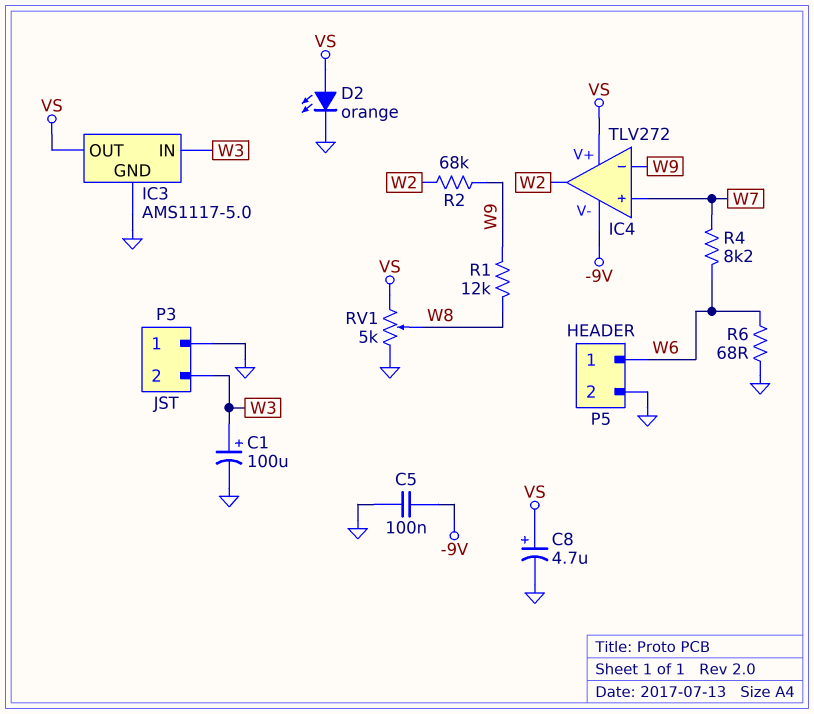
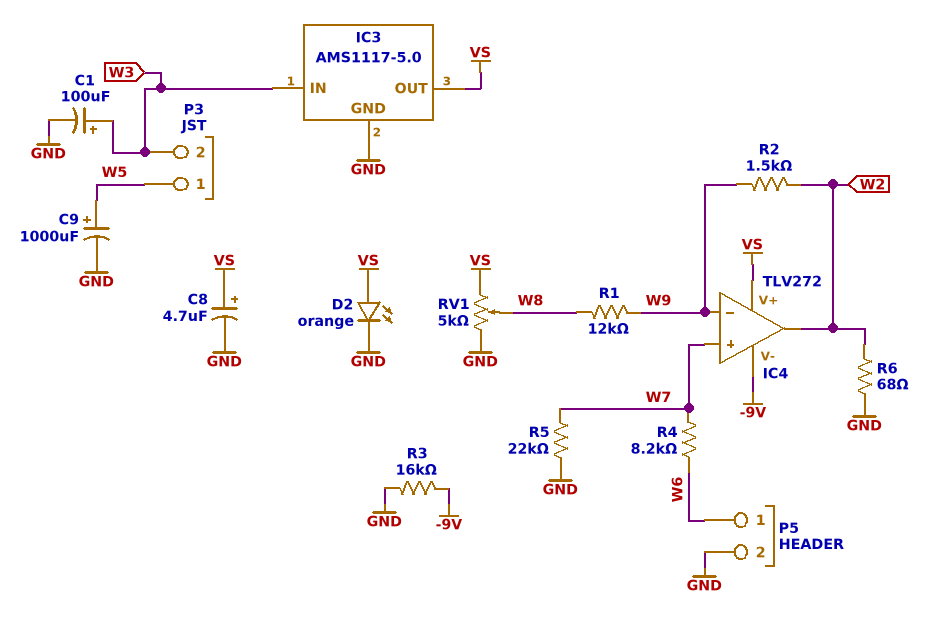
C5: 100nF (-9V, GND) -> none
C9: none -> 1000uF (plus W5, minus GND)
P3 pin 1: GND -> W5
R2: 68k (W2, W9) -> 1.5k (W2, W9)
R3: none -> 16k (-9V, GND)
R5: none -> 22k (GND, W7)
R6: 68 (GND, W6) -> 68 (GND, W2)

